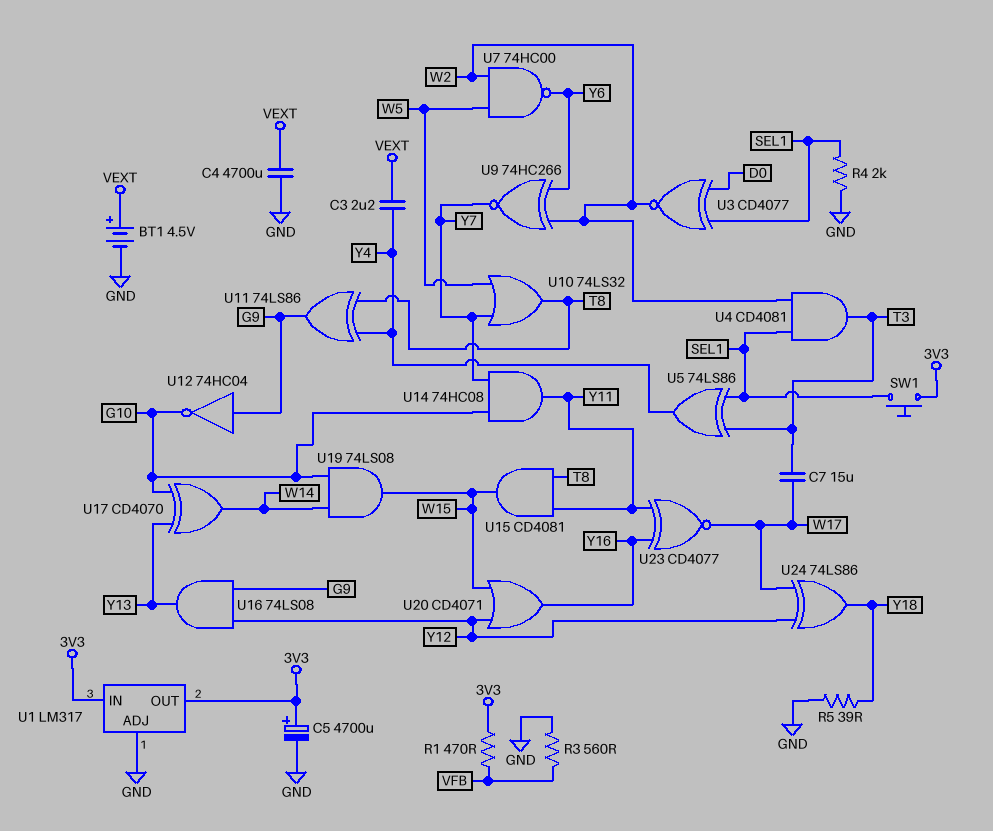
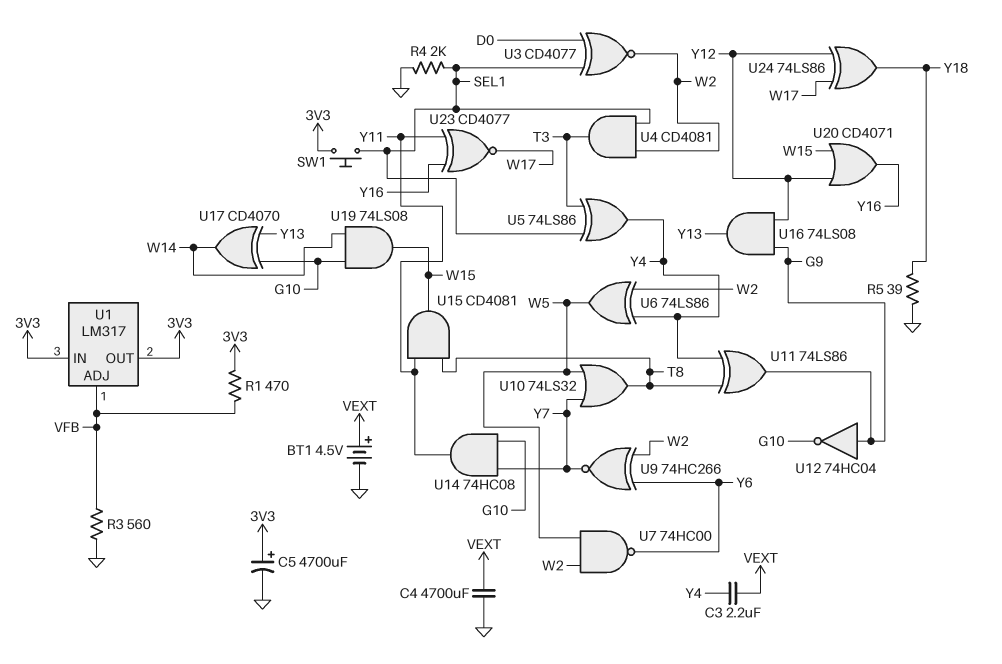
C7: 15uF (T3, W17) -> none
U1 pin ADJ: GND -> VFB
U6: none -> XOR 74LS86 (in W2, in Y4, out W5)

